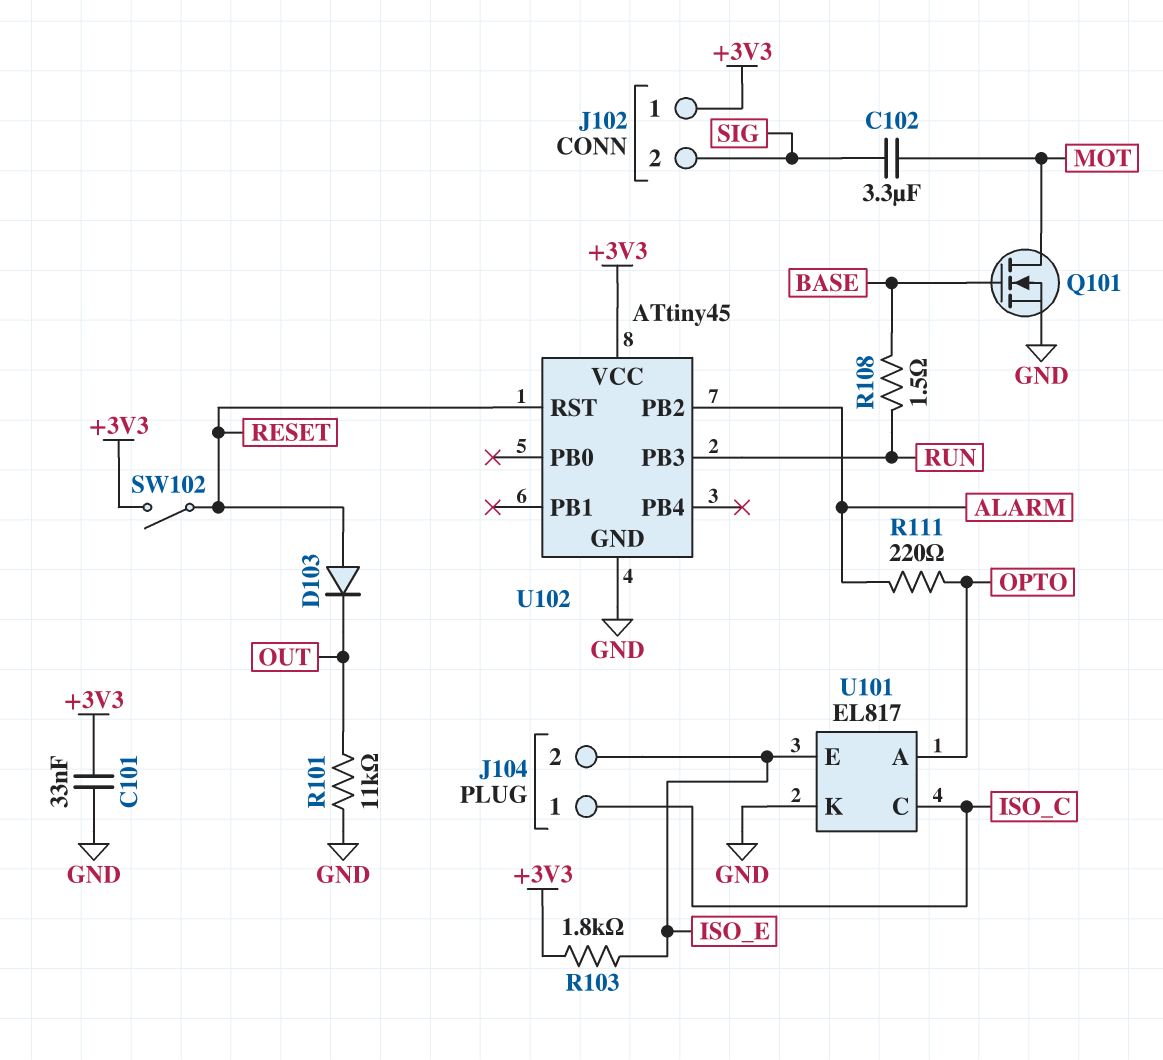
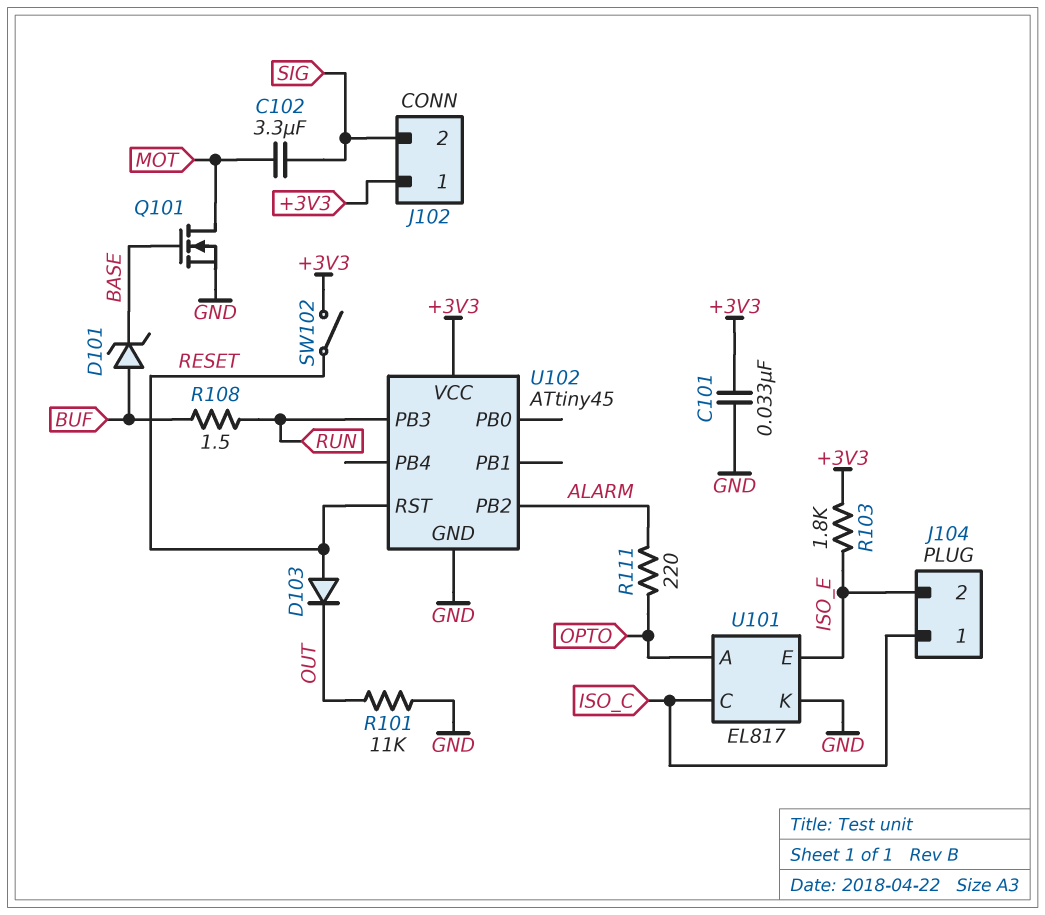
D101: none -> zener (A BUF, K BASE)
R108: 1.5 (BASE, RUN) -> 1.5 (BUF, RUN)

